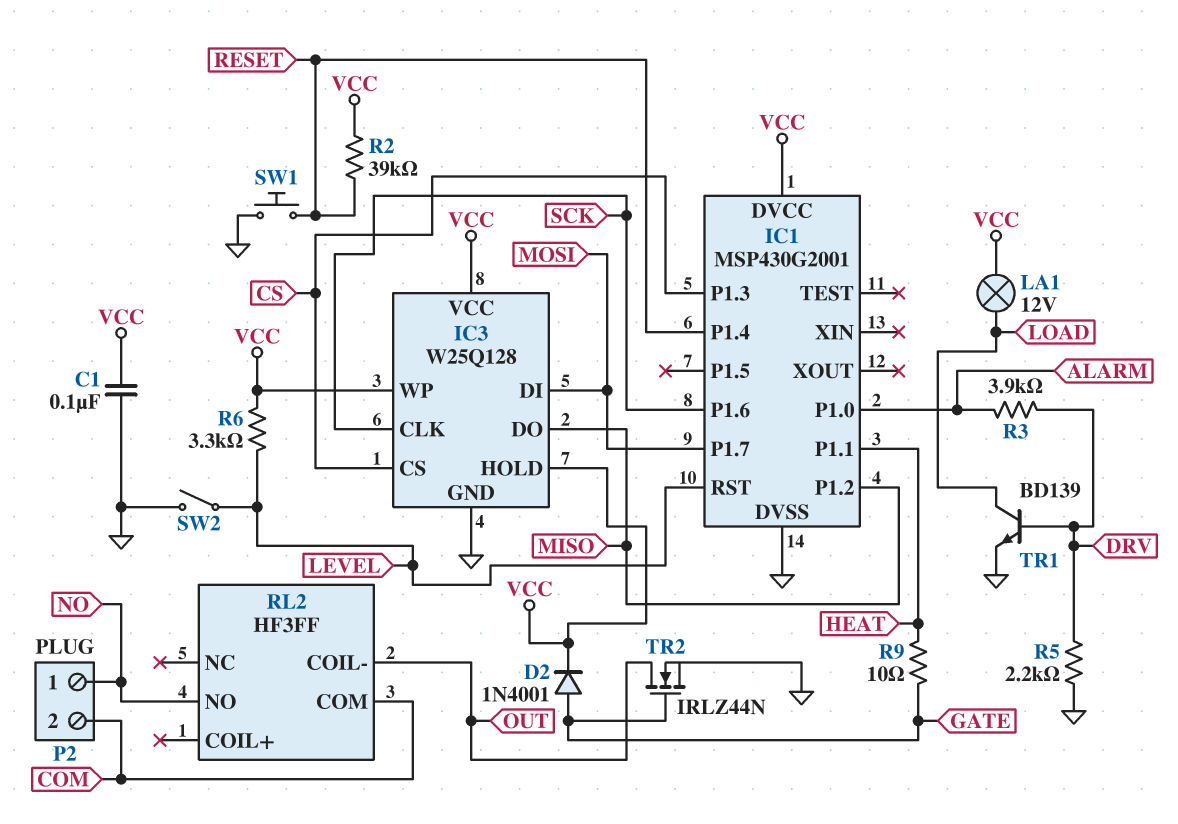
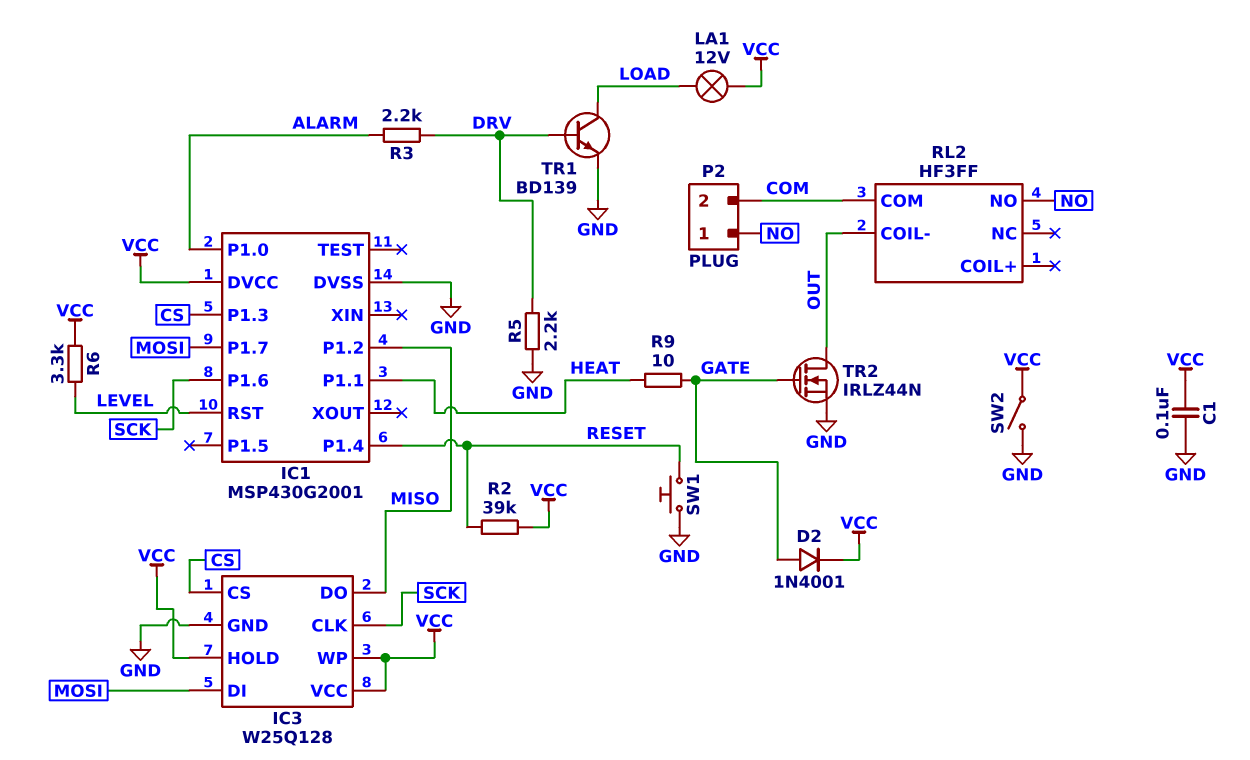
R3: 3.9k (ALARM, DRV) -> 2.2k (ALARM, DRV)
SW2: switch (GND, LEVEL) -> switch (GND, VCC)

